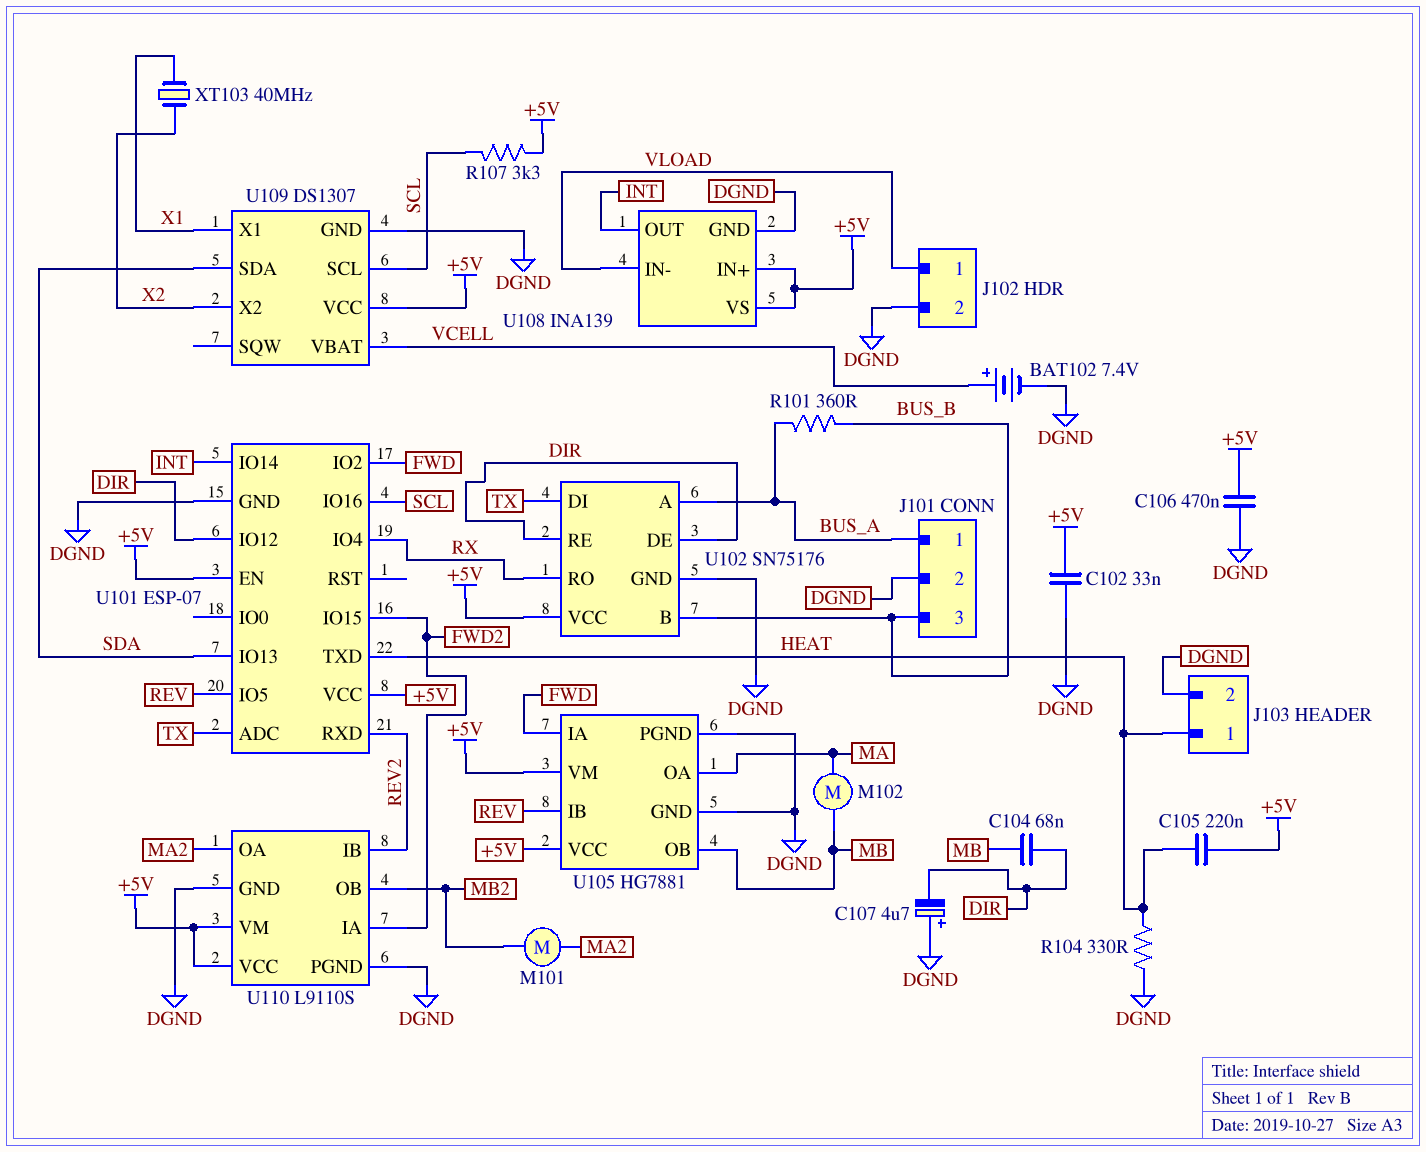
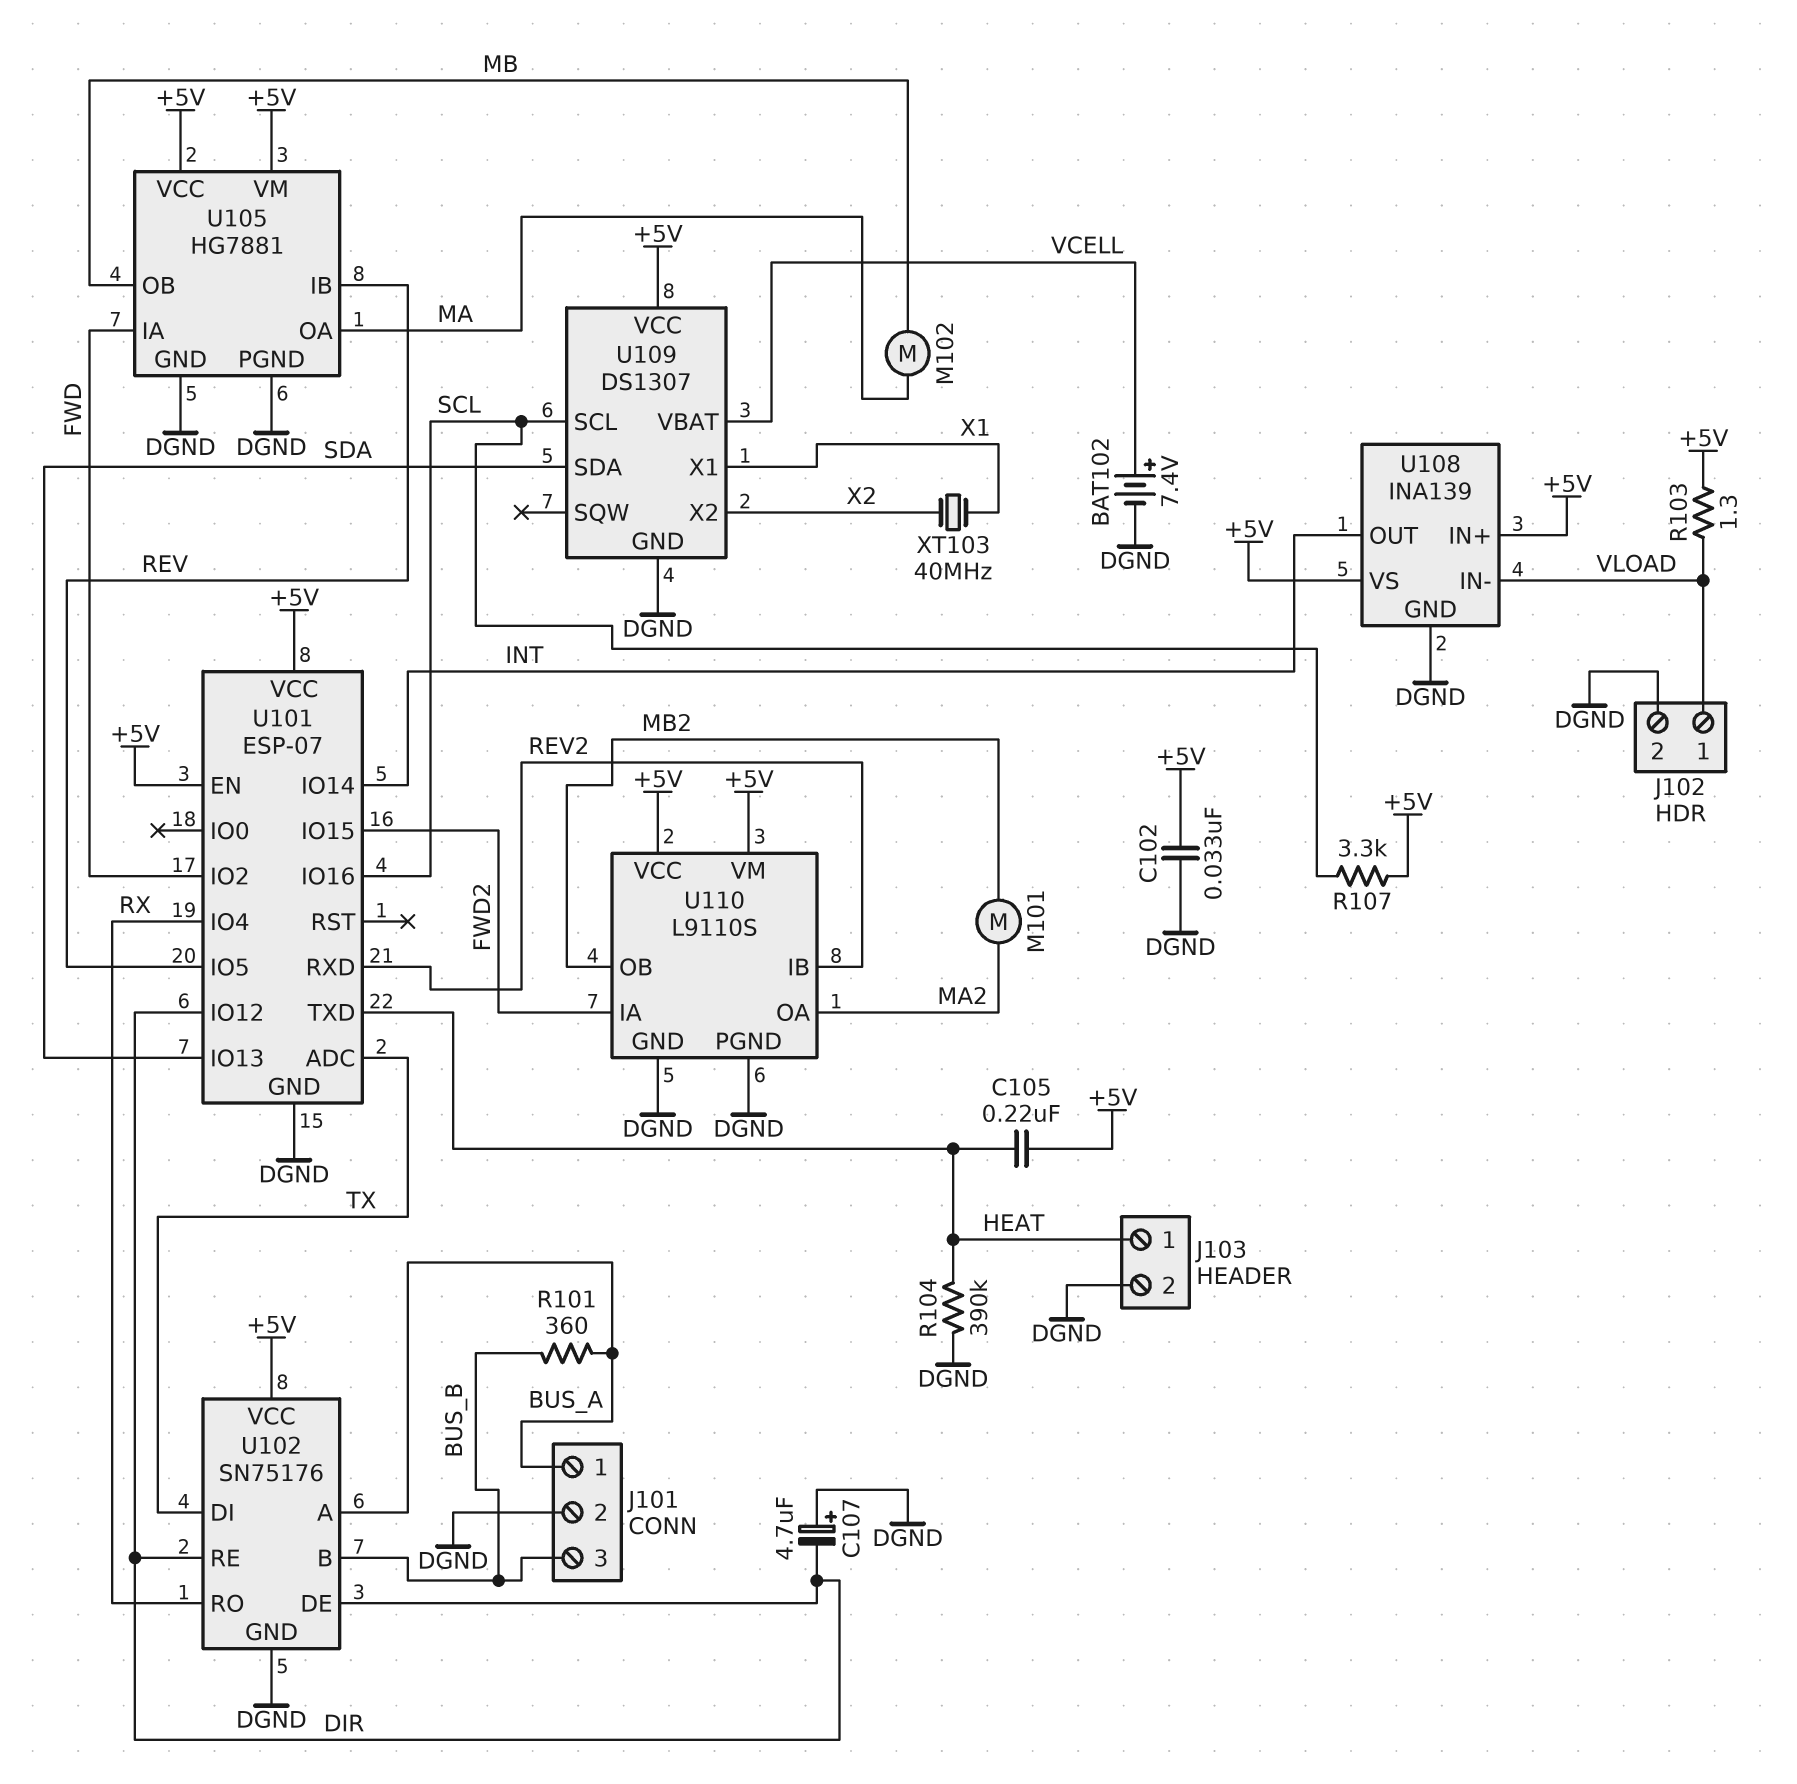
C104: 68nF (DIR, MB) -> none
C106: 470nF (+5V, DGND) -> none
R103: none -> 1.3 (+5V, VLOAD)
R104: 330 (DGND, HEAT) -> 390k (DGND, HEAT)

